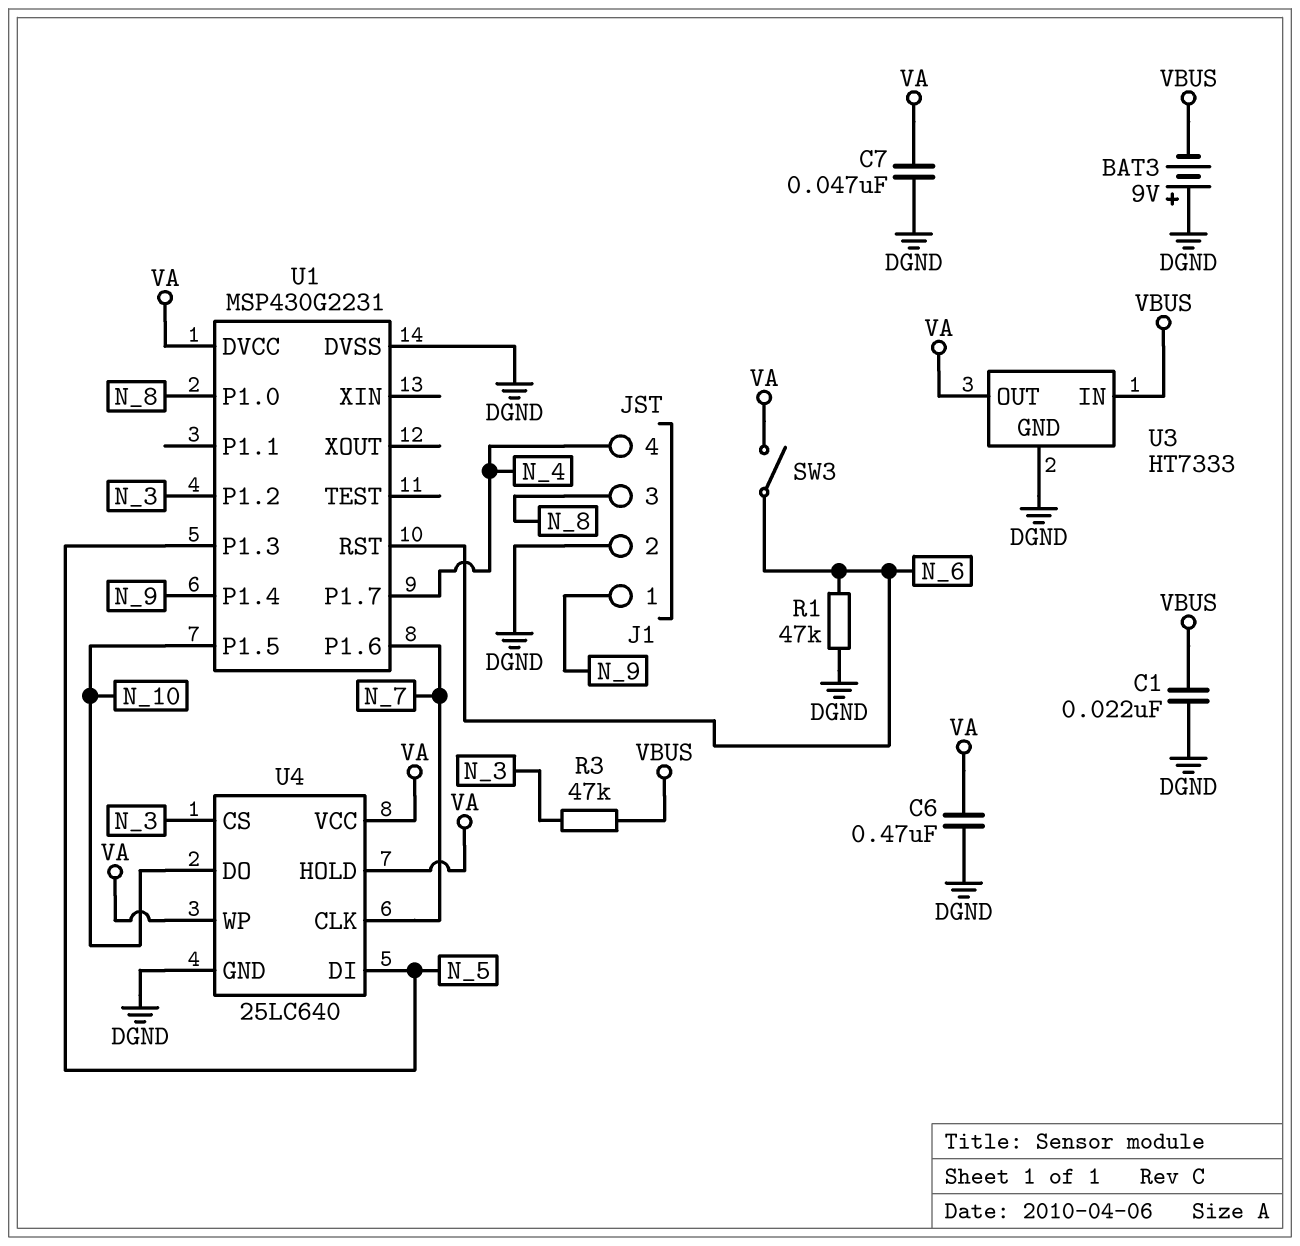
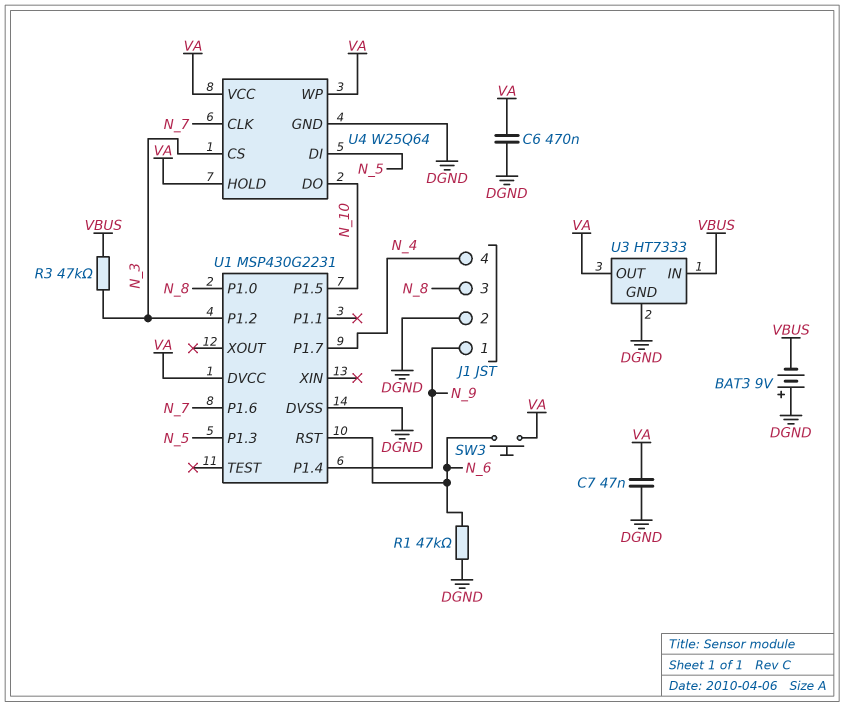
C1: 22nF (DGND, VBUS) -> none
SW3: switch (N_6, VA) -> button (N_6, VA)
U4: 25LC640 -> W25Q64

